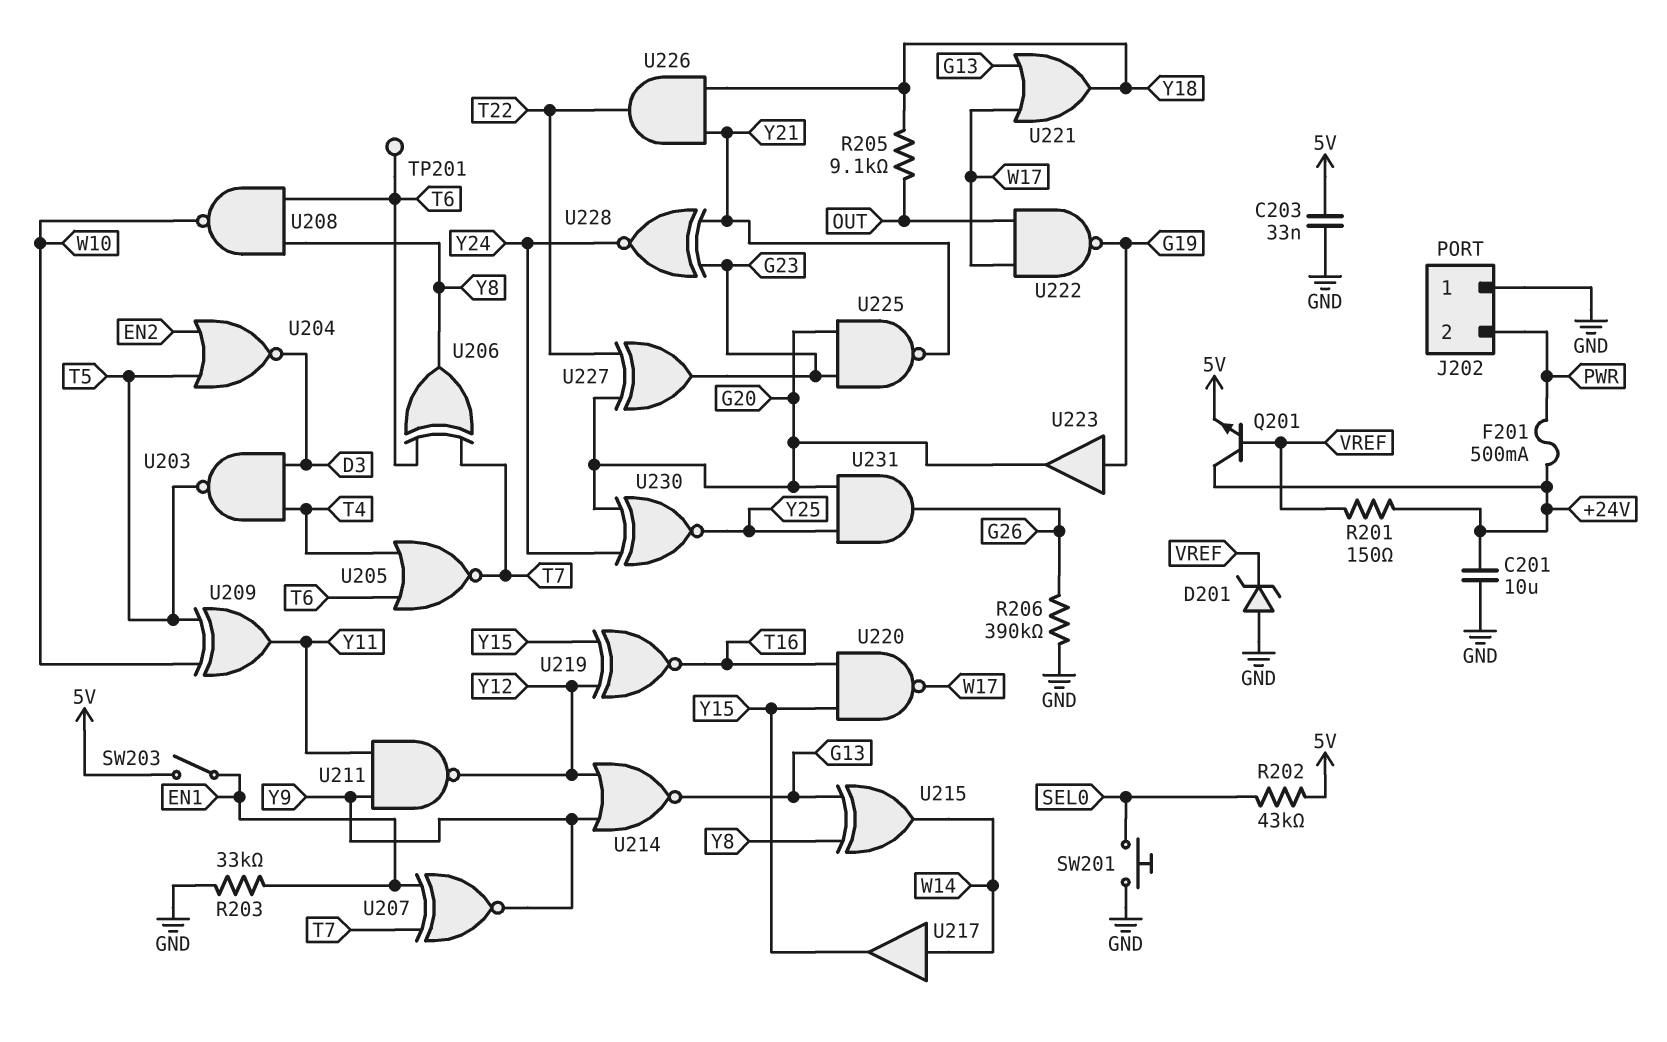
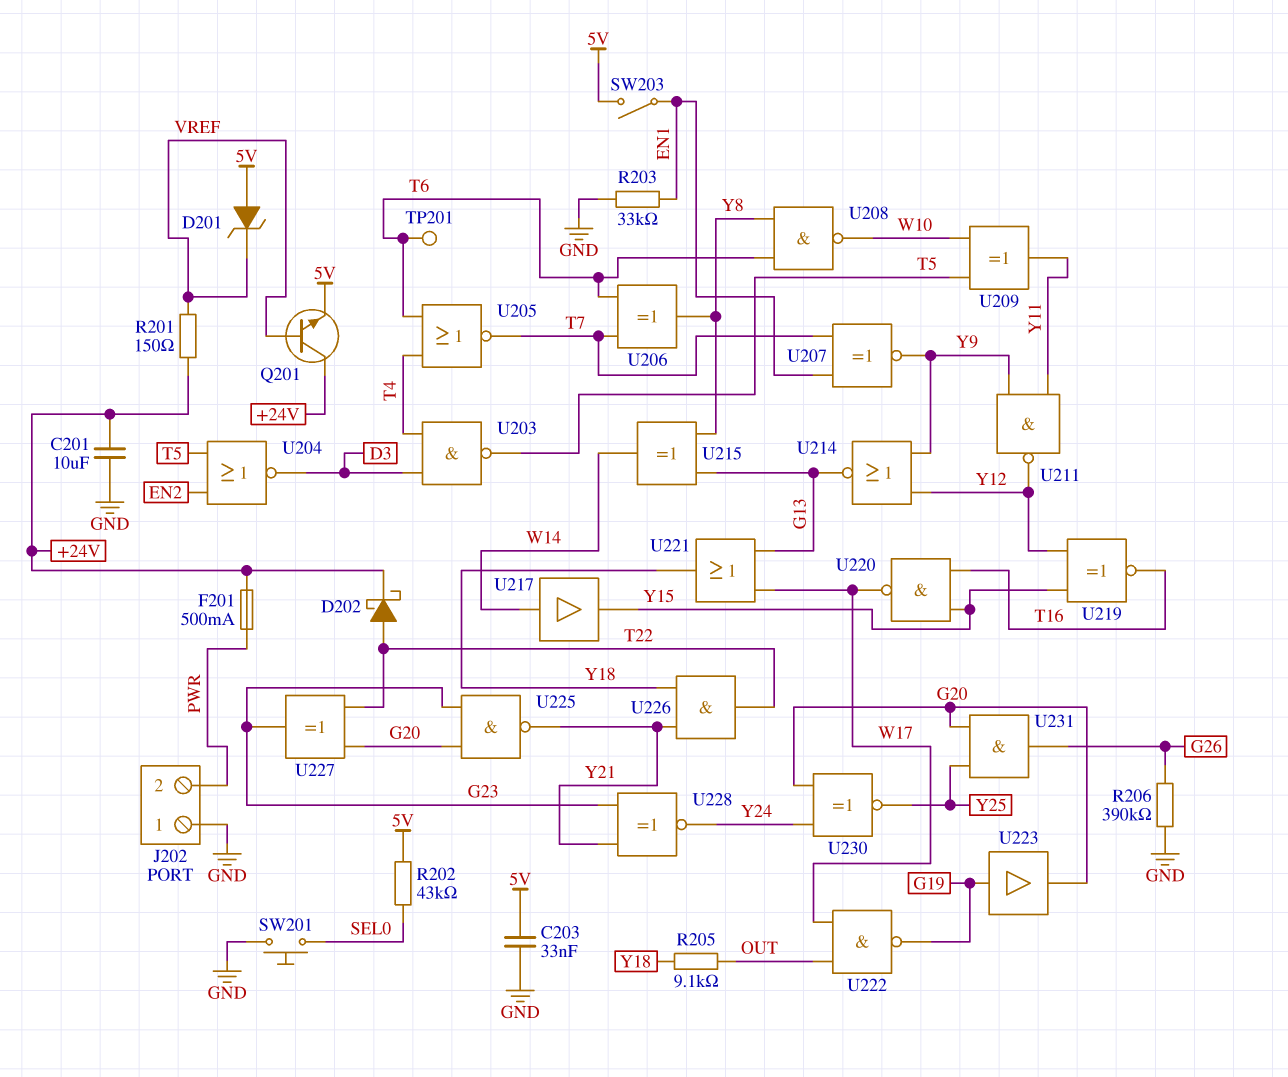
D201: zener (A GND, K VREF) -> zener (A 5V, K VREF)
D202: none -> schottky (A T22, K +24V)

